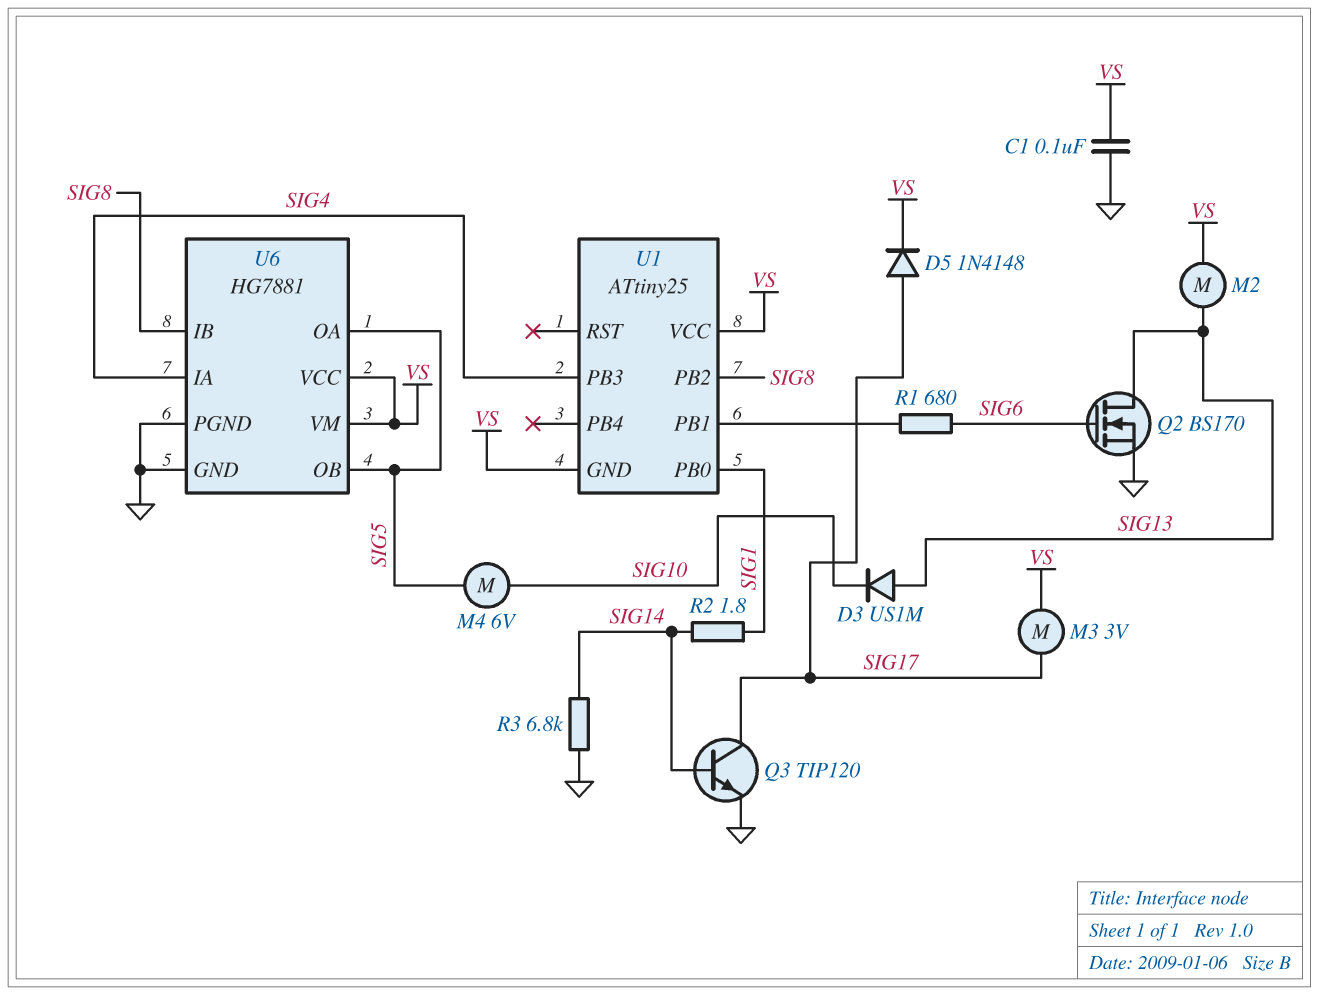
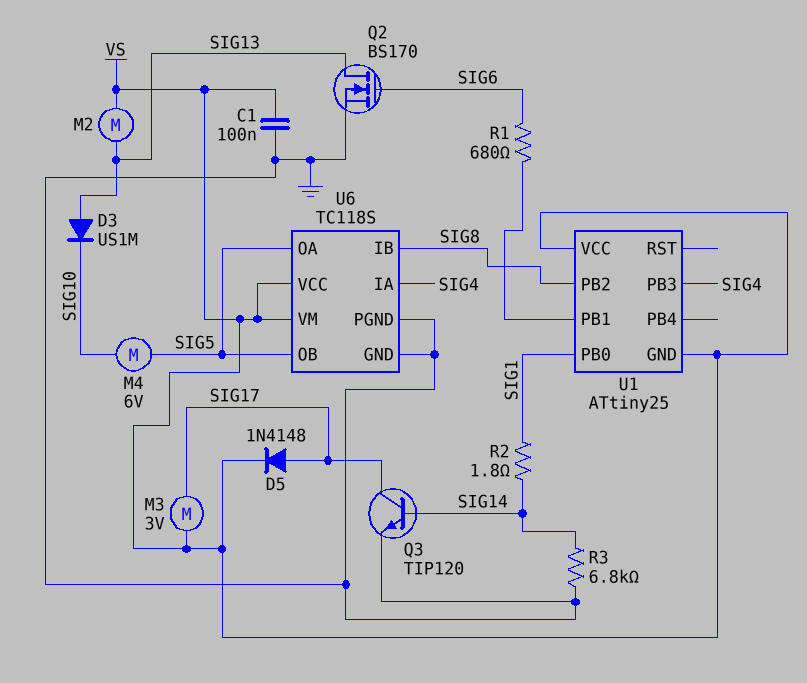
U6: HG7881 -> TC118S

